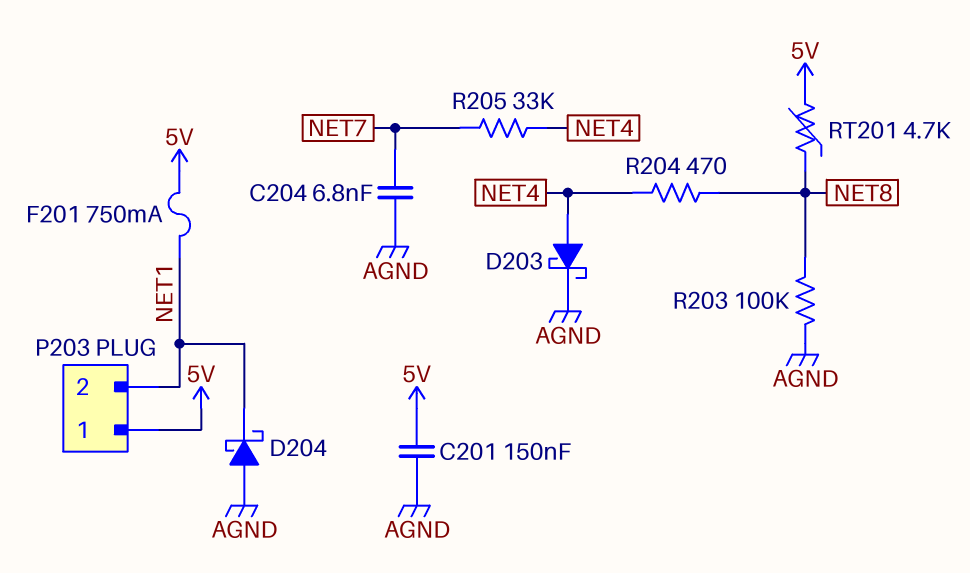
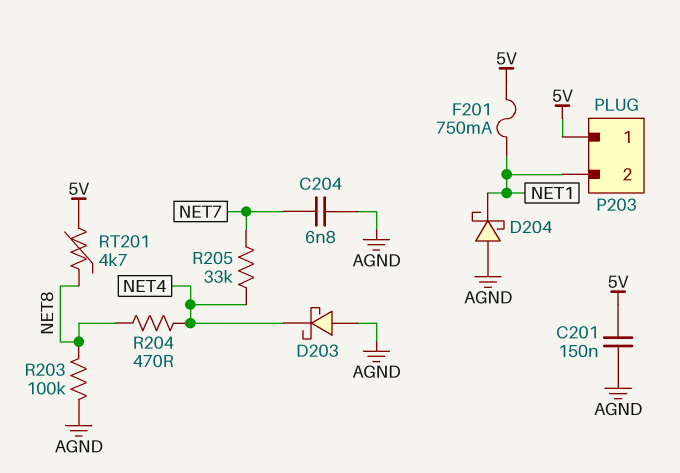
D203: schottky (A NET4, K AGND) -> schottky (A AGND, K NET4)

